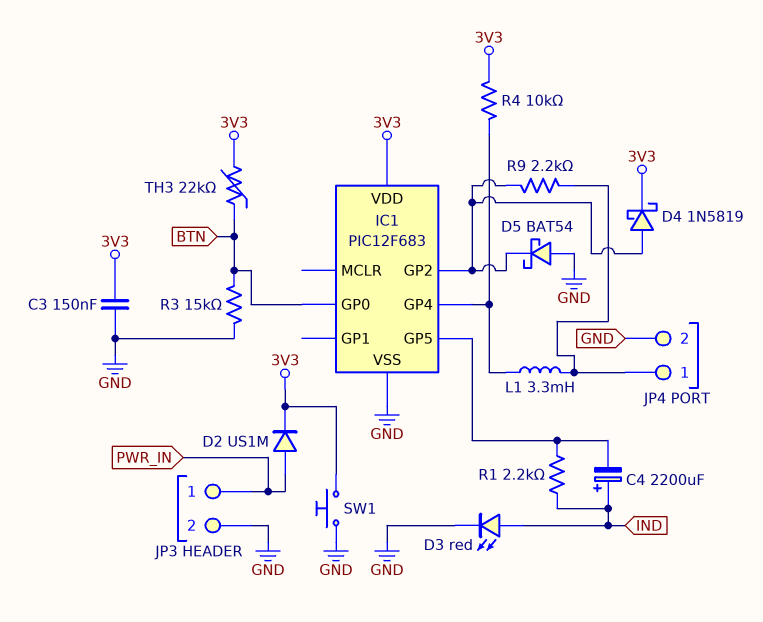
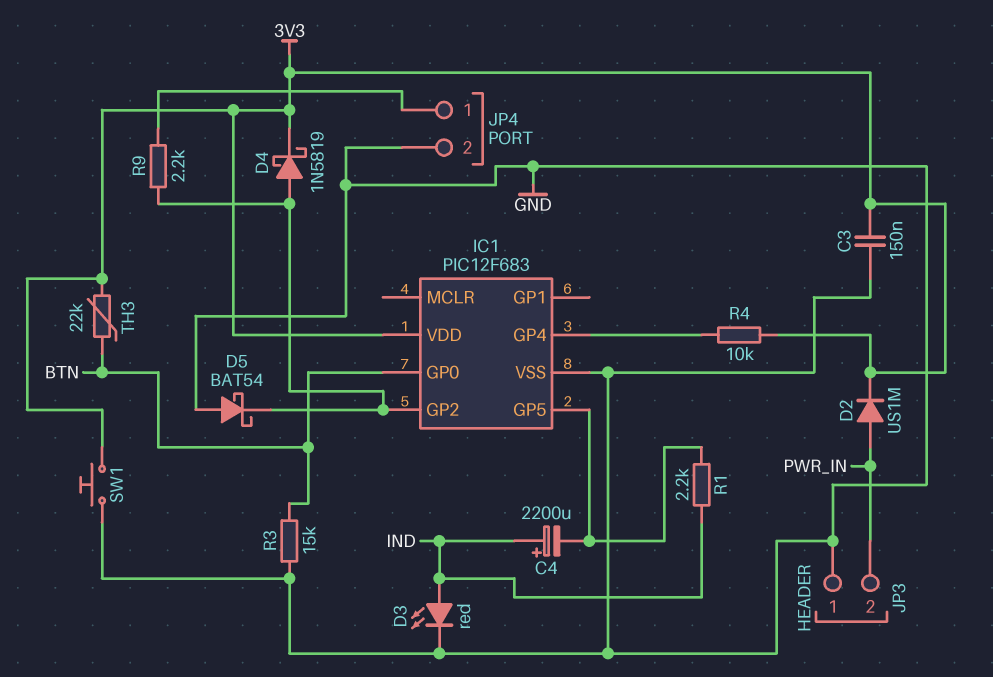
JP3 pin 1: PWR_IN -> GND
JP3 pin 2: GND -> PWR_IN
L1: 3.3mH (IC1/GP4, JP4/1) -> none

